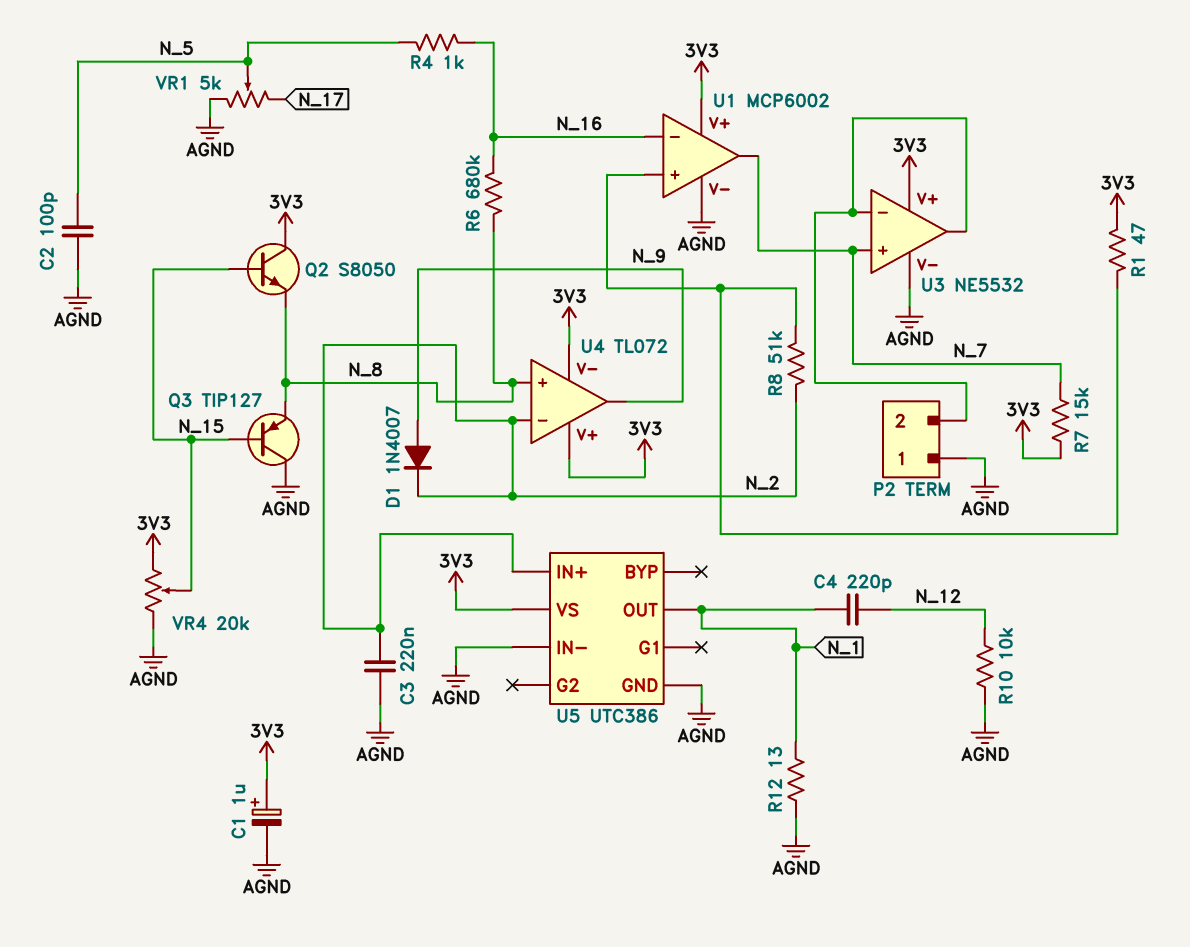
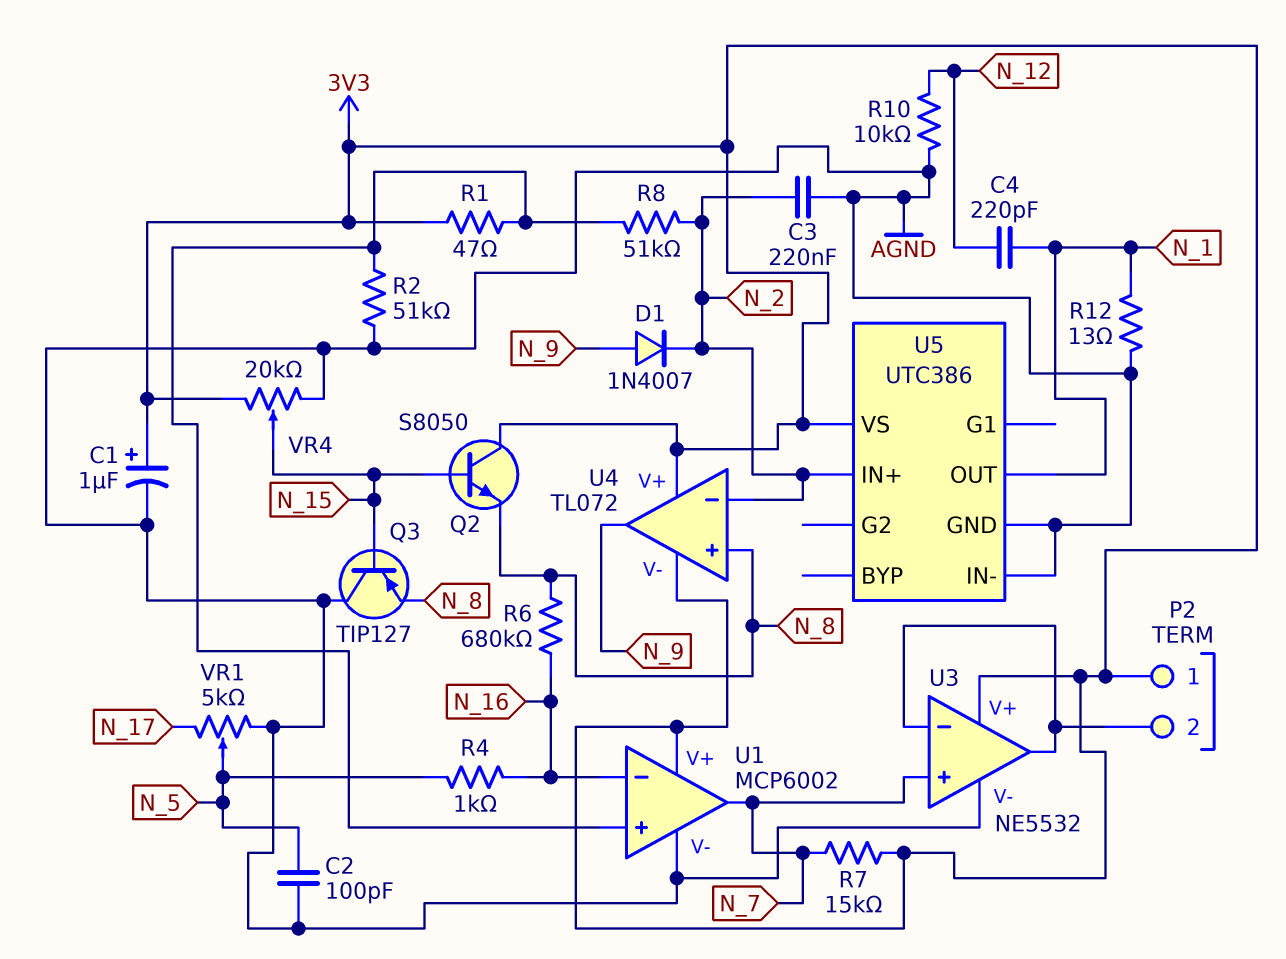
P2 pin 1: AGND -> 3V3
R2: none -> 51k (AGND, U1/in+)

